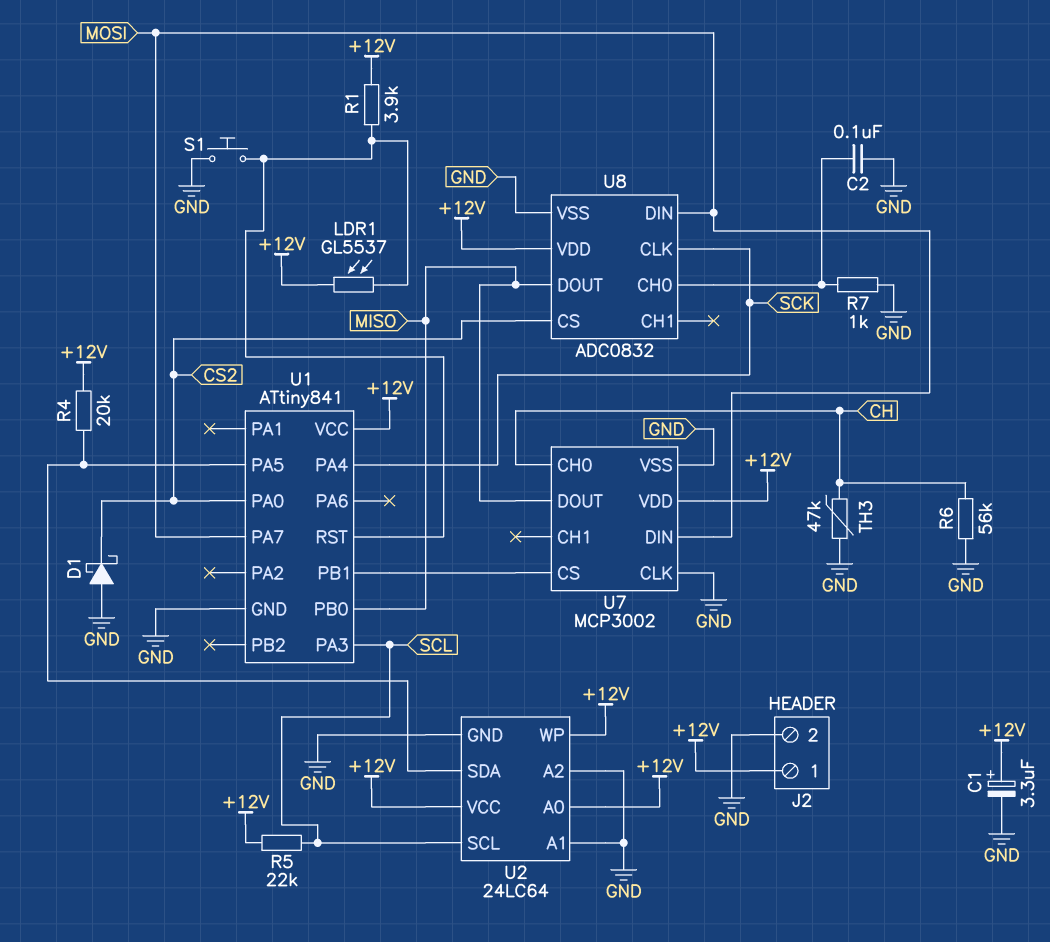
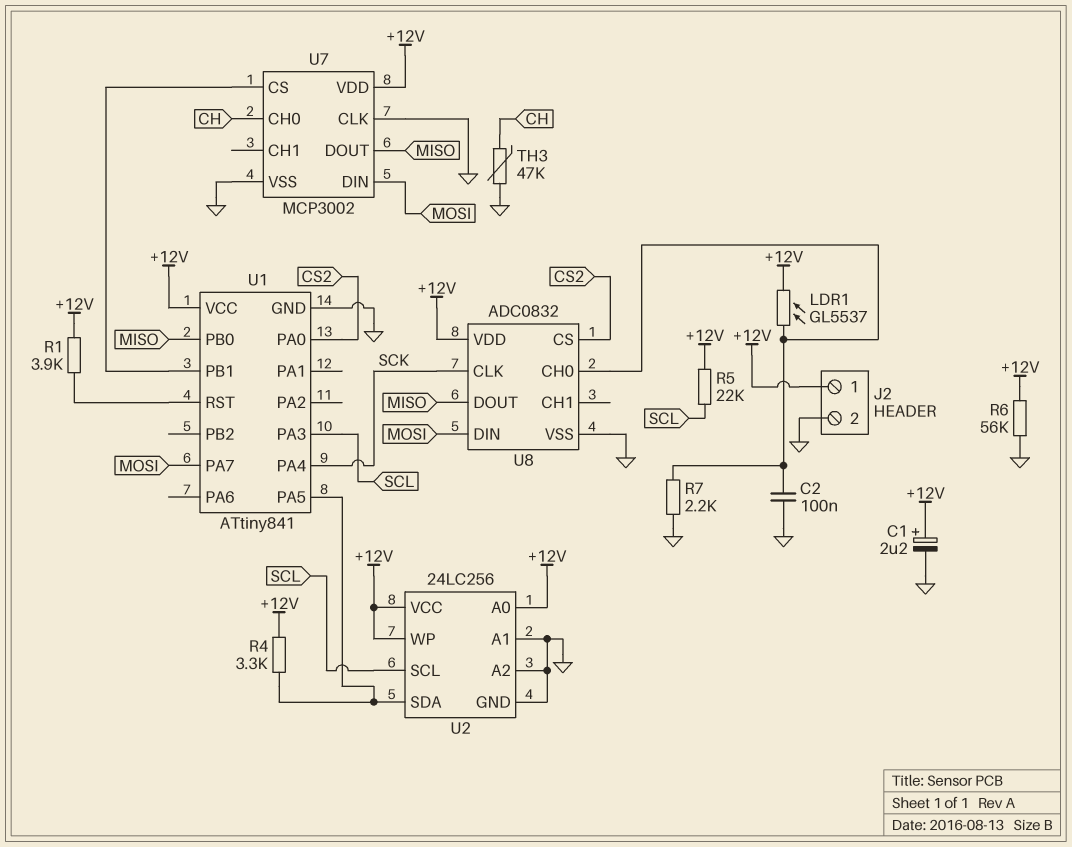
C1: 3.3uF (plus +12V, minus GND) -> 2.2uF (plus +12V, minus GND)
D1: schottky (A GND, K CS2) -> none
LDR1: GL5537 (+12V, U1/RST) -> GL5537 (+12V, U8/CH0)
R4: 20k (+12V, U1/PA5) -> 3.3k (+12V, U1/PA5)
R6: 56k (CH, GND) -> 56k (+12V, GND)
R7: 1k (GND, U8/CH0) -> 2.2k (GND, U8/CH0)
S1: button (GND, U1/RST) -> none
U2: 24LC64 -> 24LC256

